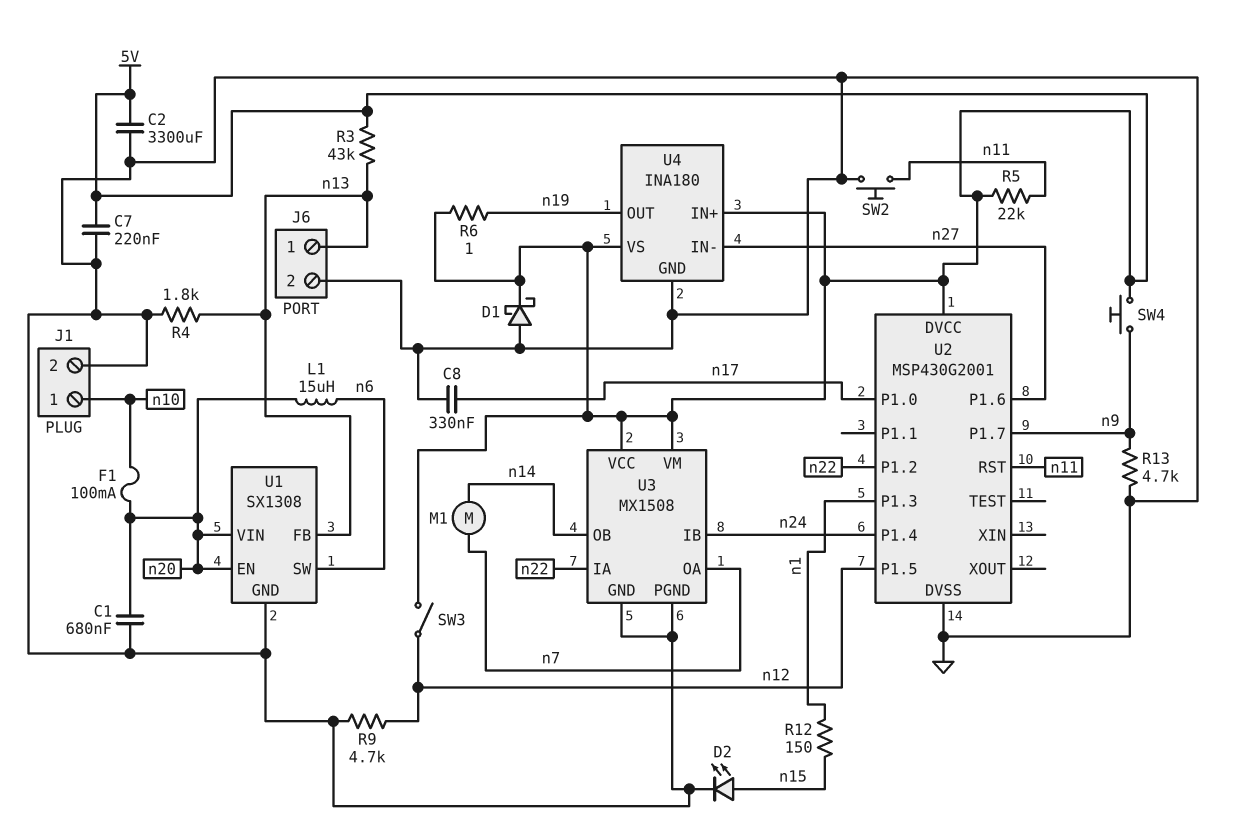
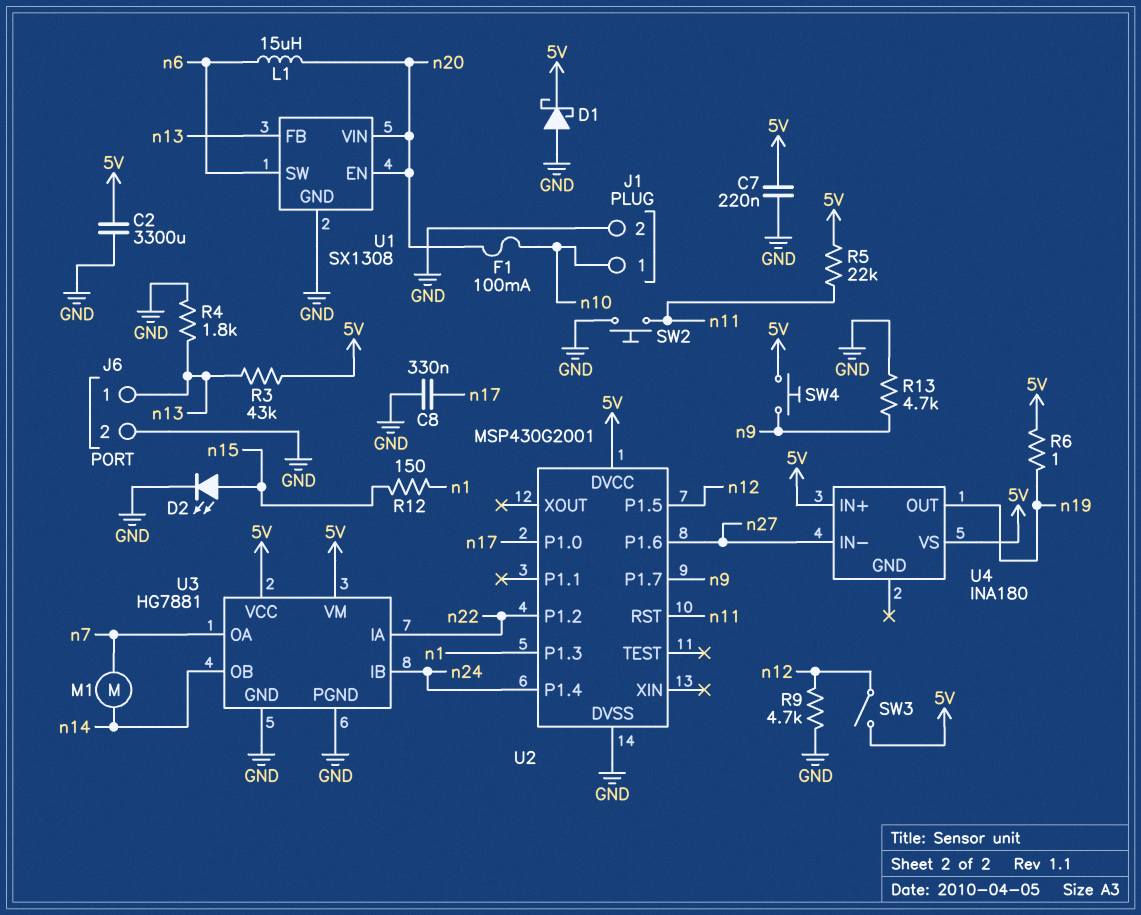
C1: 680nF (GND, n20) -> none
U3: MX1508 -> HG7881
U4 pin GND: GND -> none

